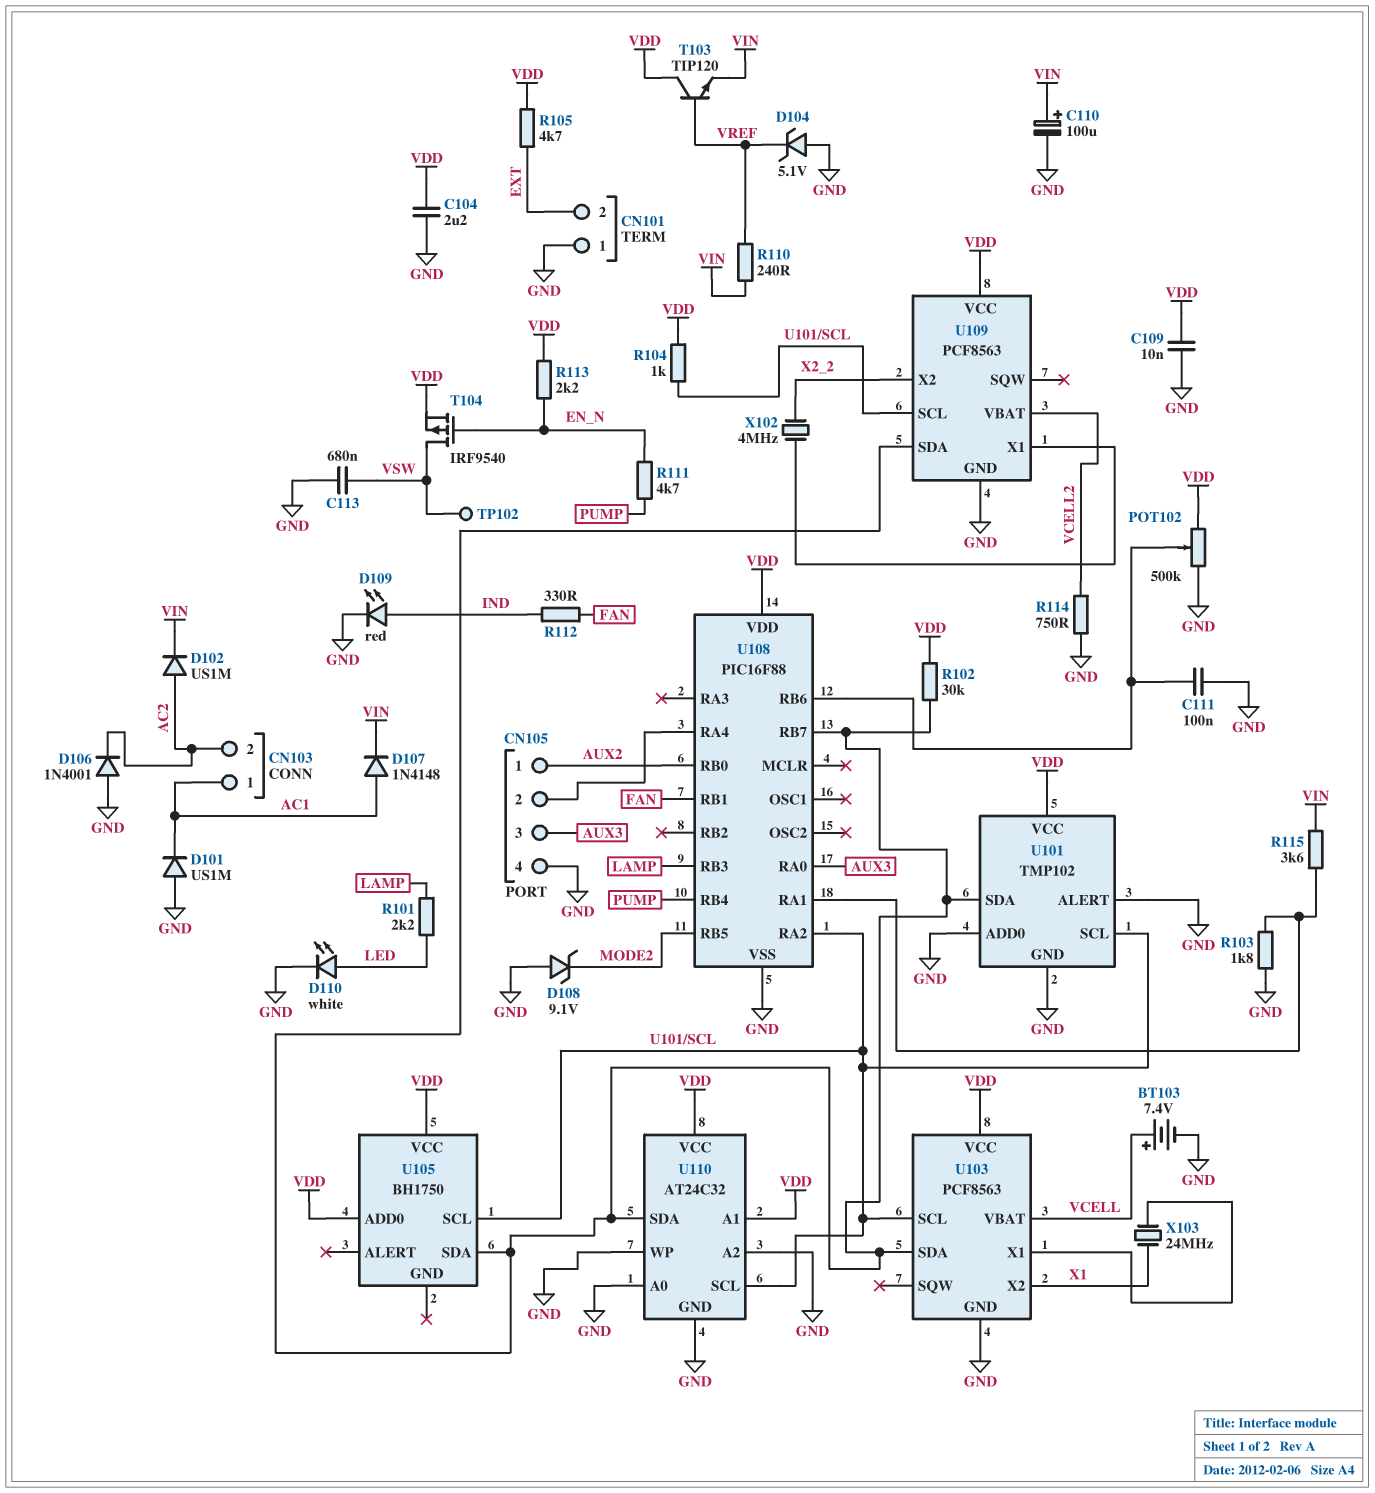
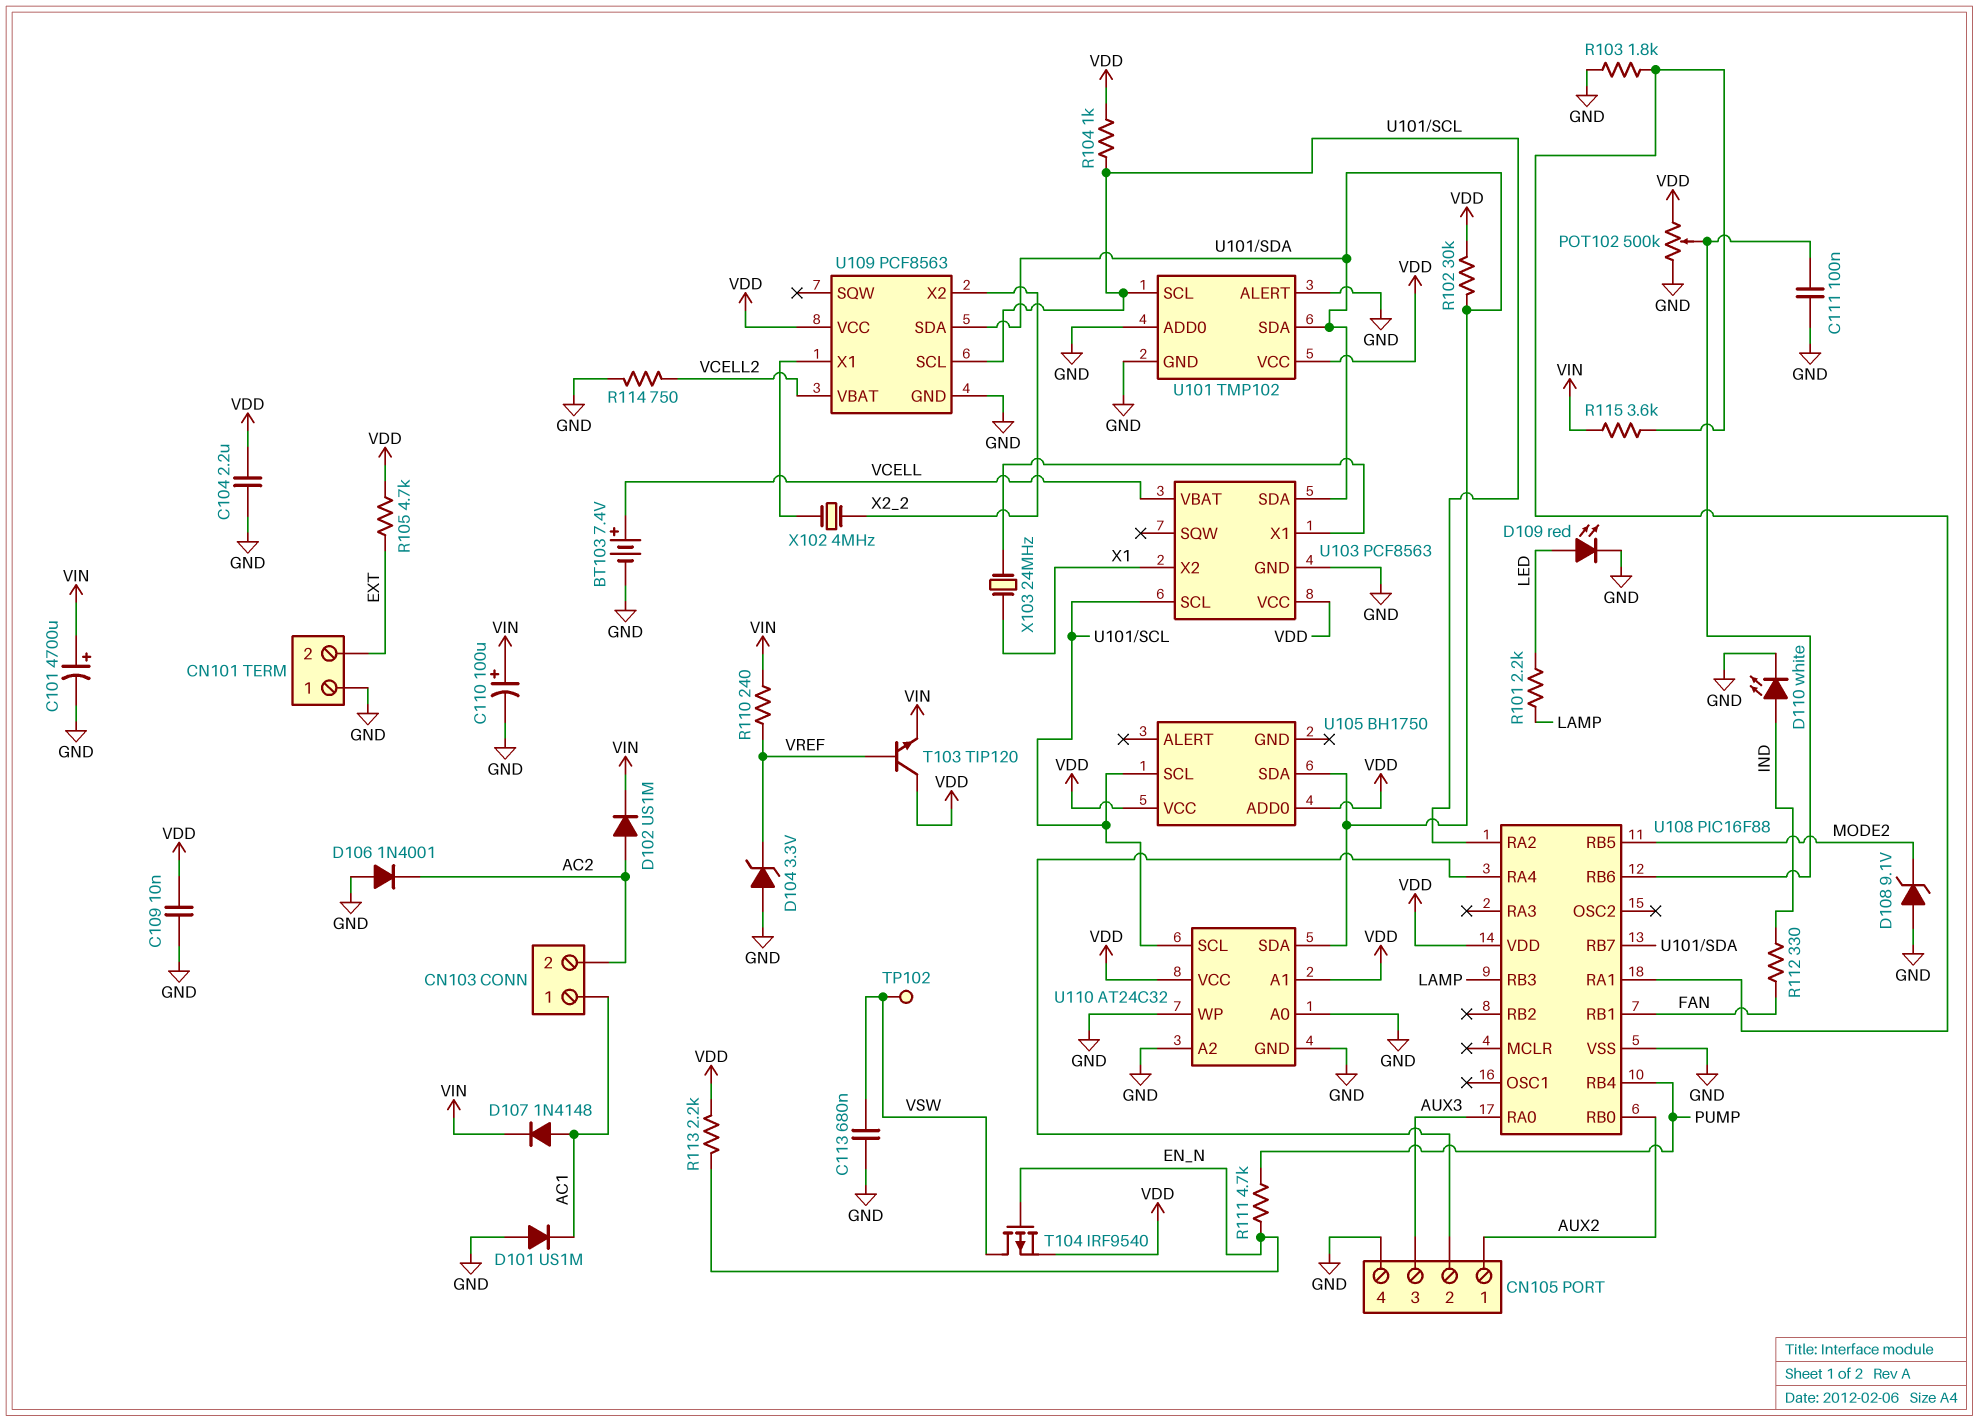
C101: none -> 4700uF (plus VIN, minus GND)
D104: zener 5.1V (A GND, K VREF) -> zener 3.3V (A GND, K VREF)
D109: LED red (A IND, K GND) -> LED red (A LED, K GND)
D110: LED white (A LED, K GND) -> LED white (A IND, K GND)

